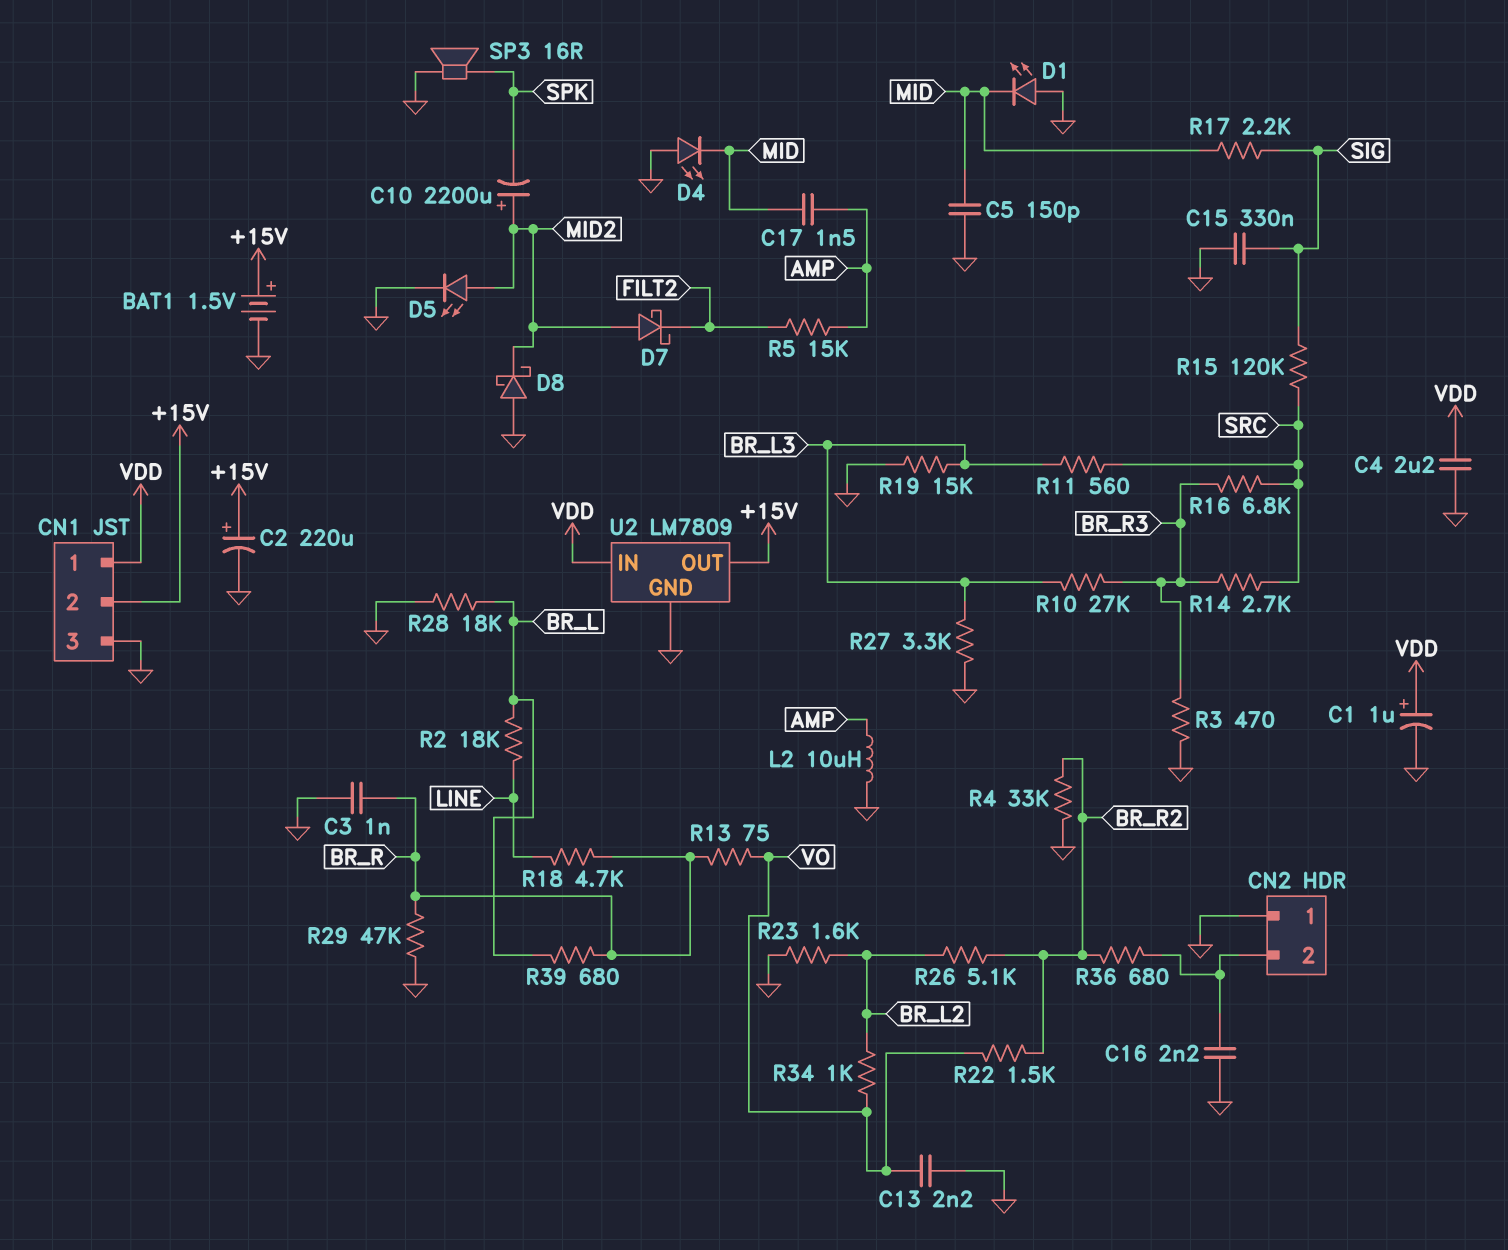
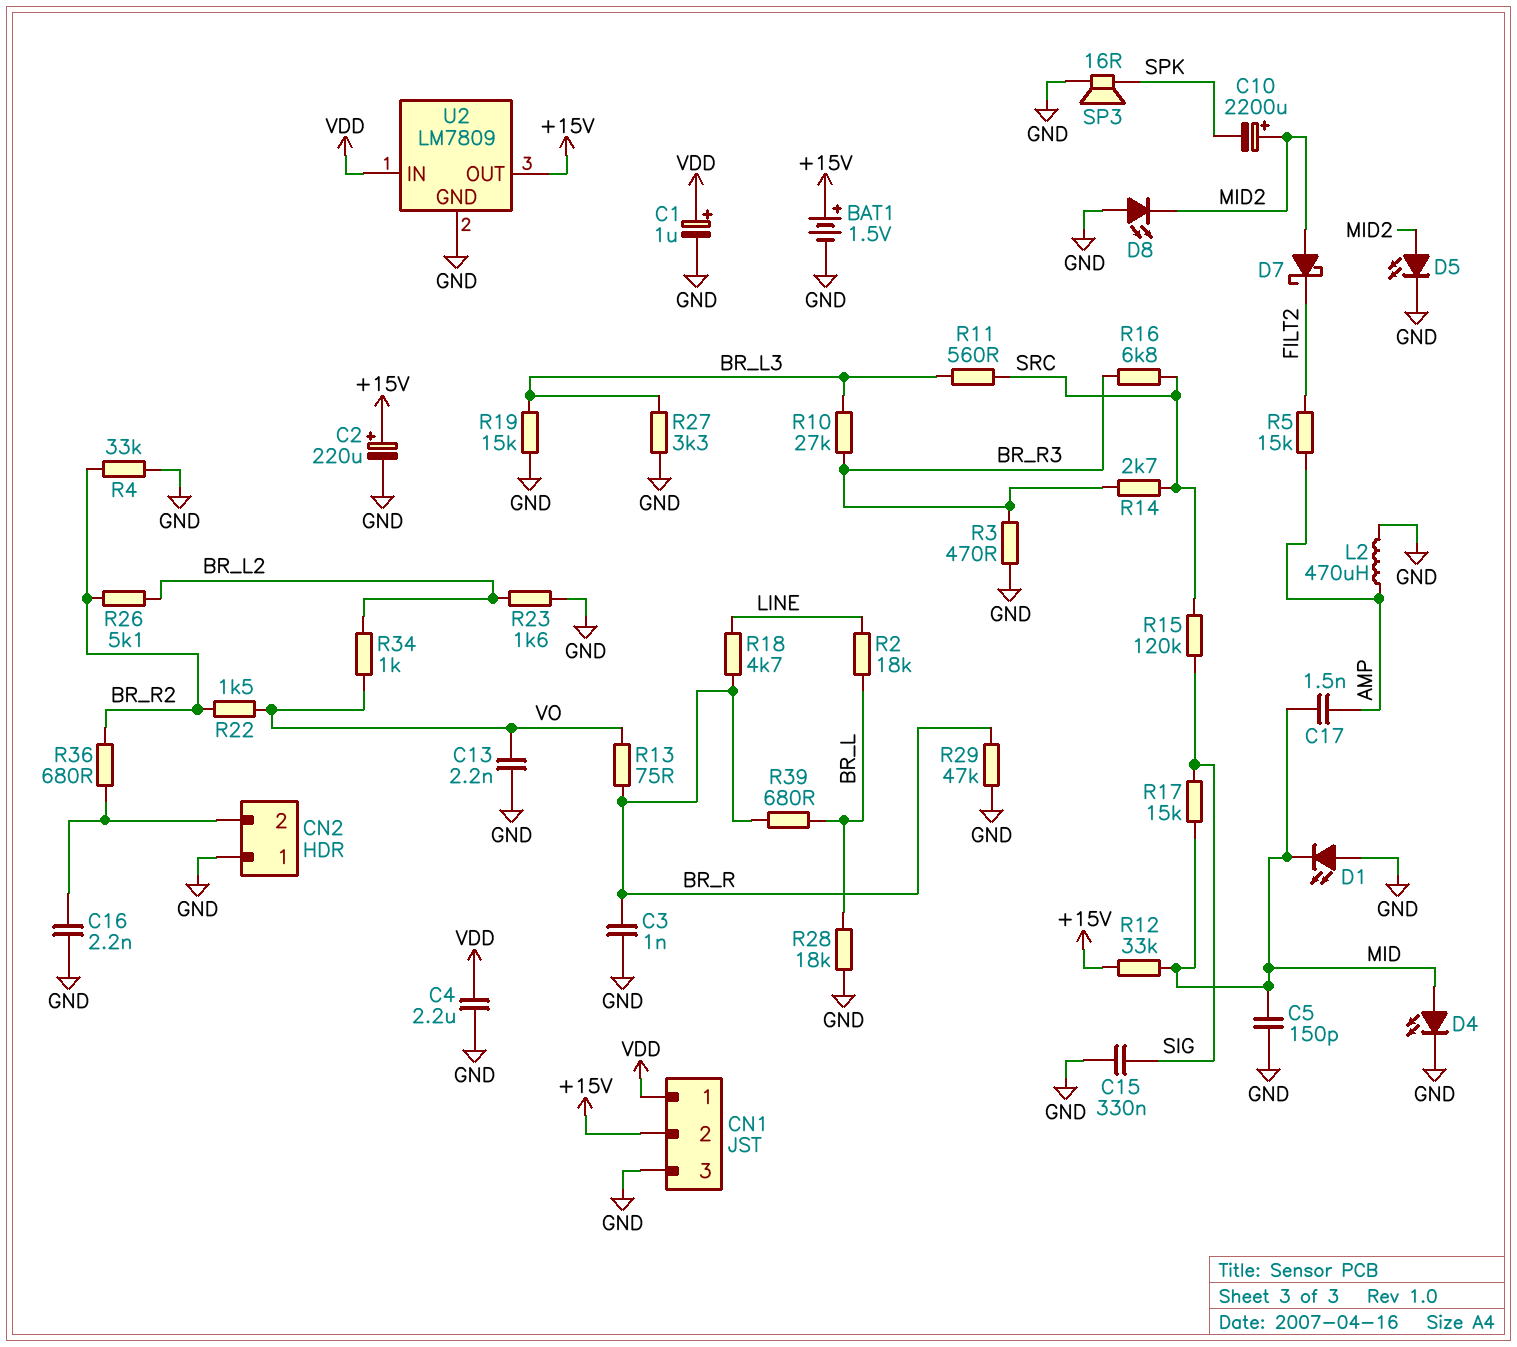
D4: LED (A GND, K MID) -> LED (A MID, K GND)
D8: schottky (A GND, K MID2) -> LED (A GND, K MID2)
L2: 10uH (AMP, GND) -> 470uH (AMP, GND)
R12: none -> 33k (+15V, MID)
R17: 2.2k (MID, SIG) -> 15k (MID, SIG)

